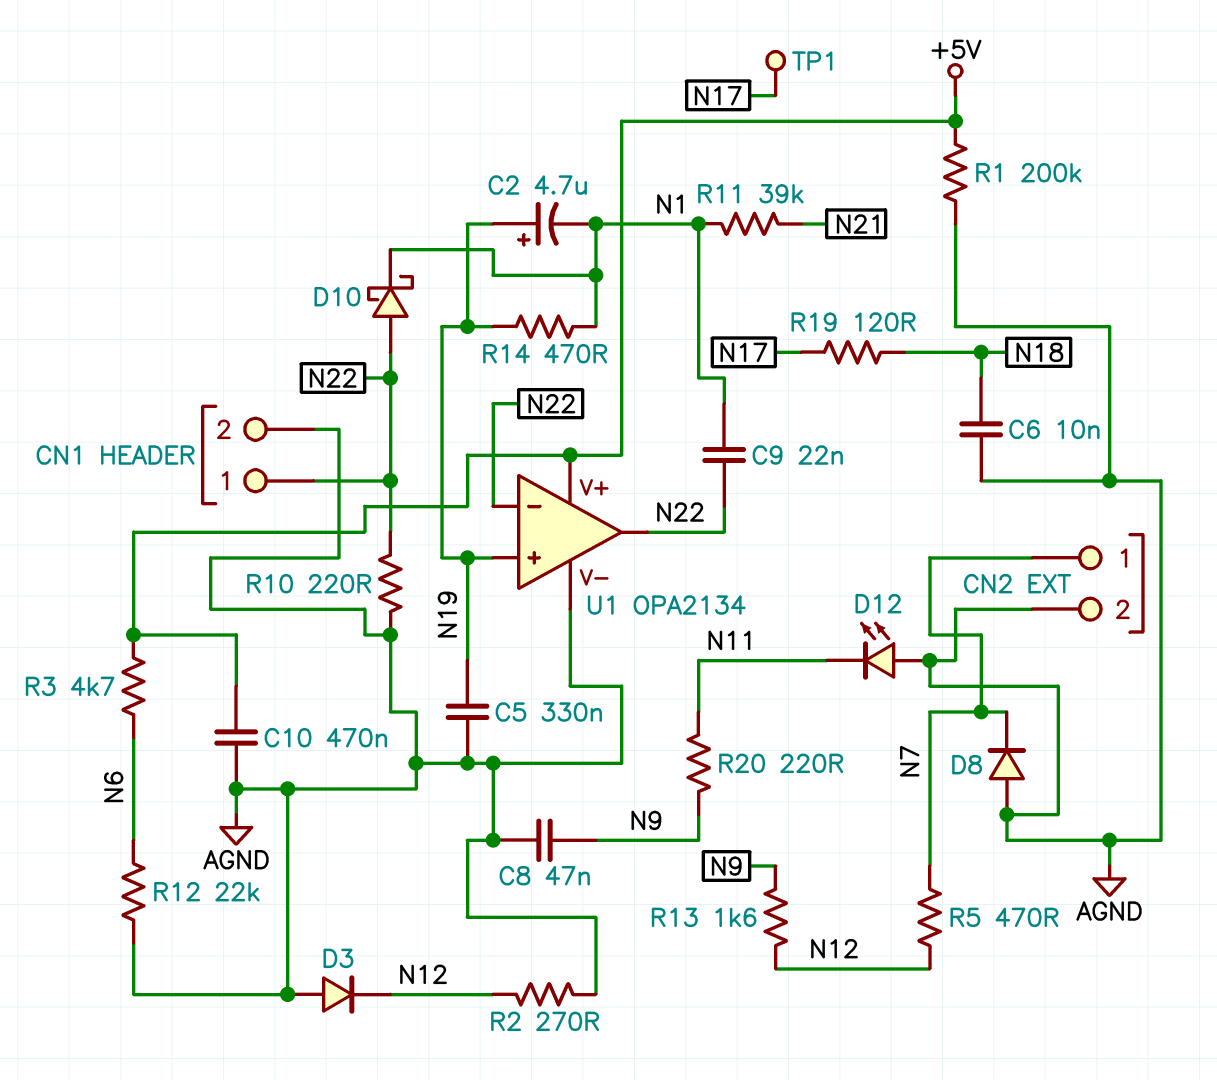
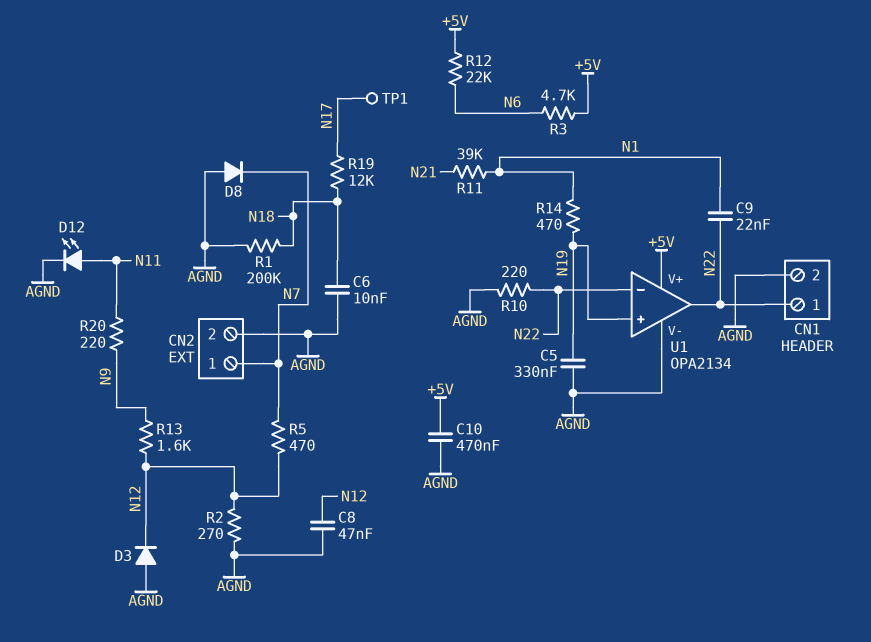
C2: 4.7uF (plus N19, minus N1) -> none
C8: 47nF (AGND, N9) -> 47nF (AGND, N12)
D10: schottky (A N22, K N1) -> none
D12: LED (A AGND, K N11) -> LED (A N11, K AGND)
R1: 200k (+5V, AGND) -> 200k (AGND, N18)
R12: 22k (AGND, N6) -> 22k (+5V, N6)
R19: 120 (N17, N18) -> 12k (N17, N18)

